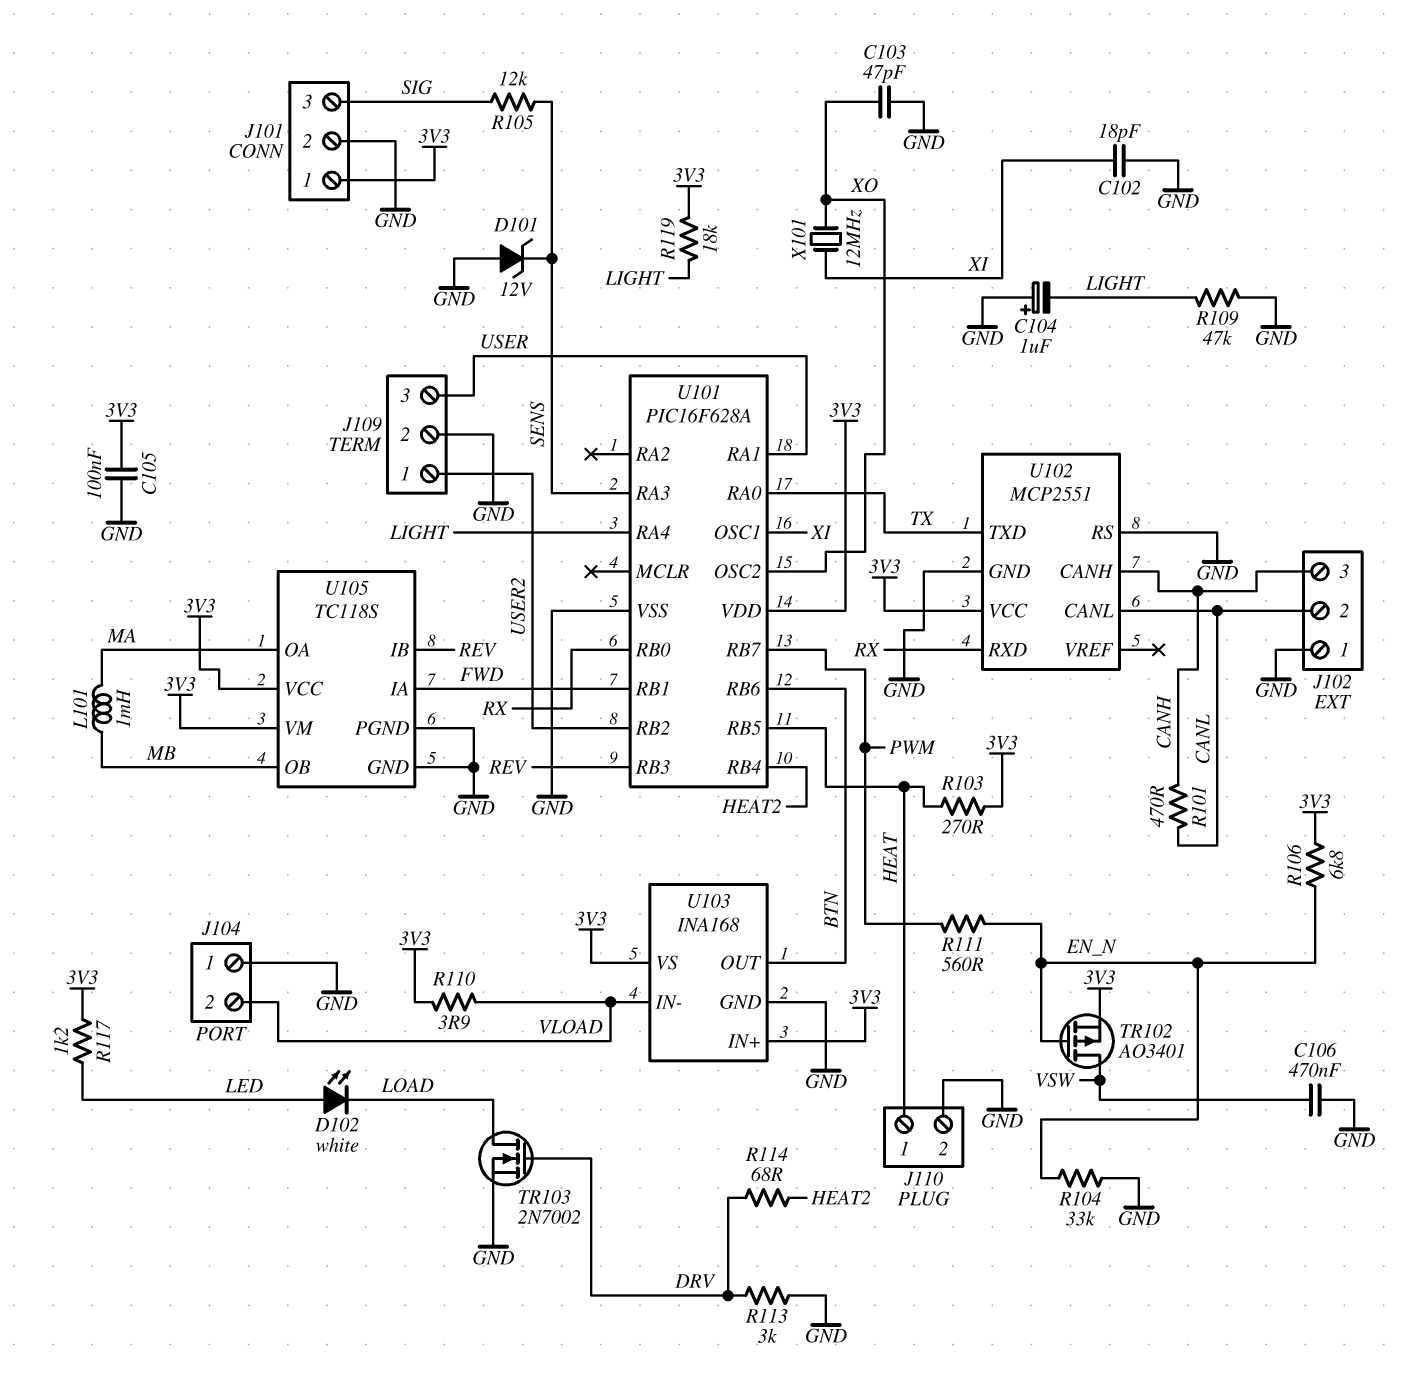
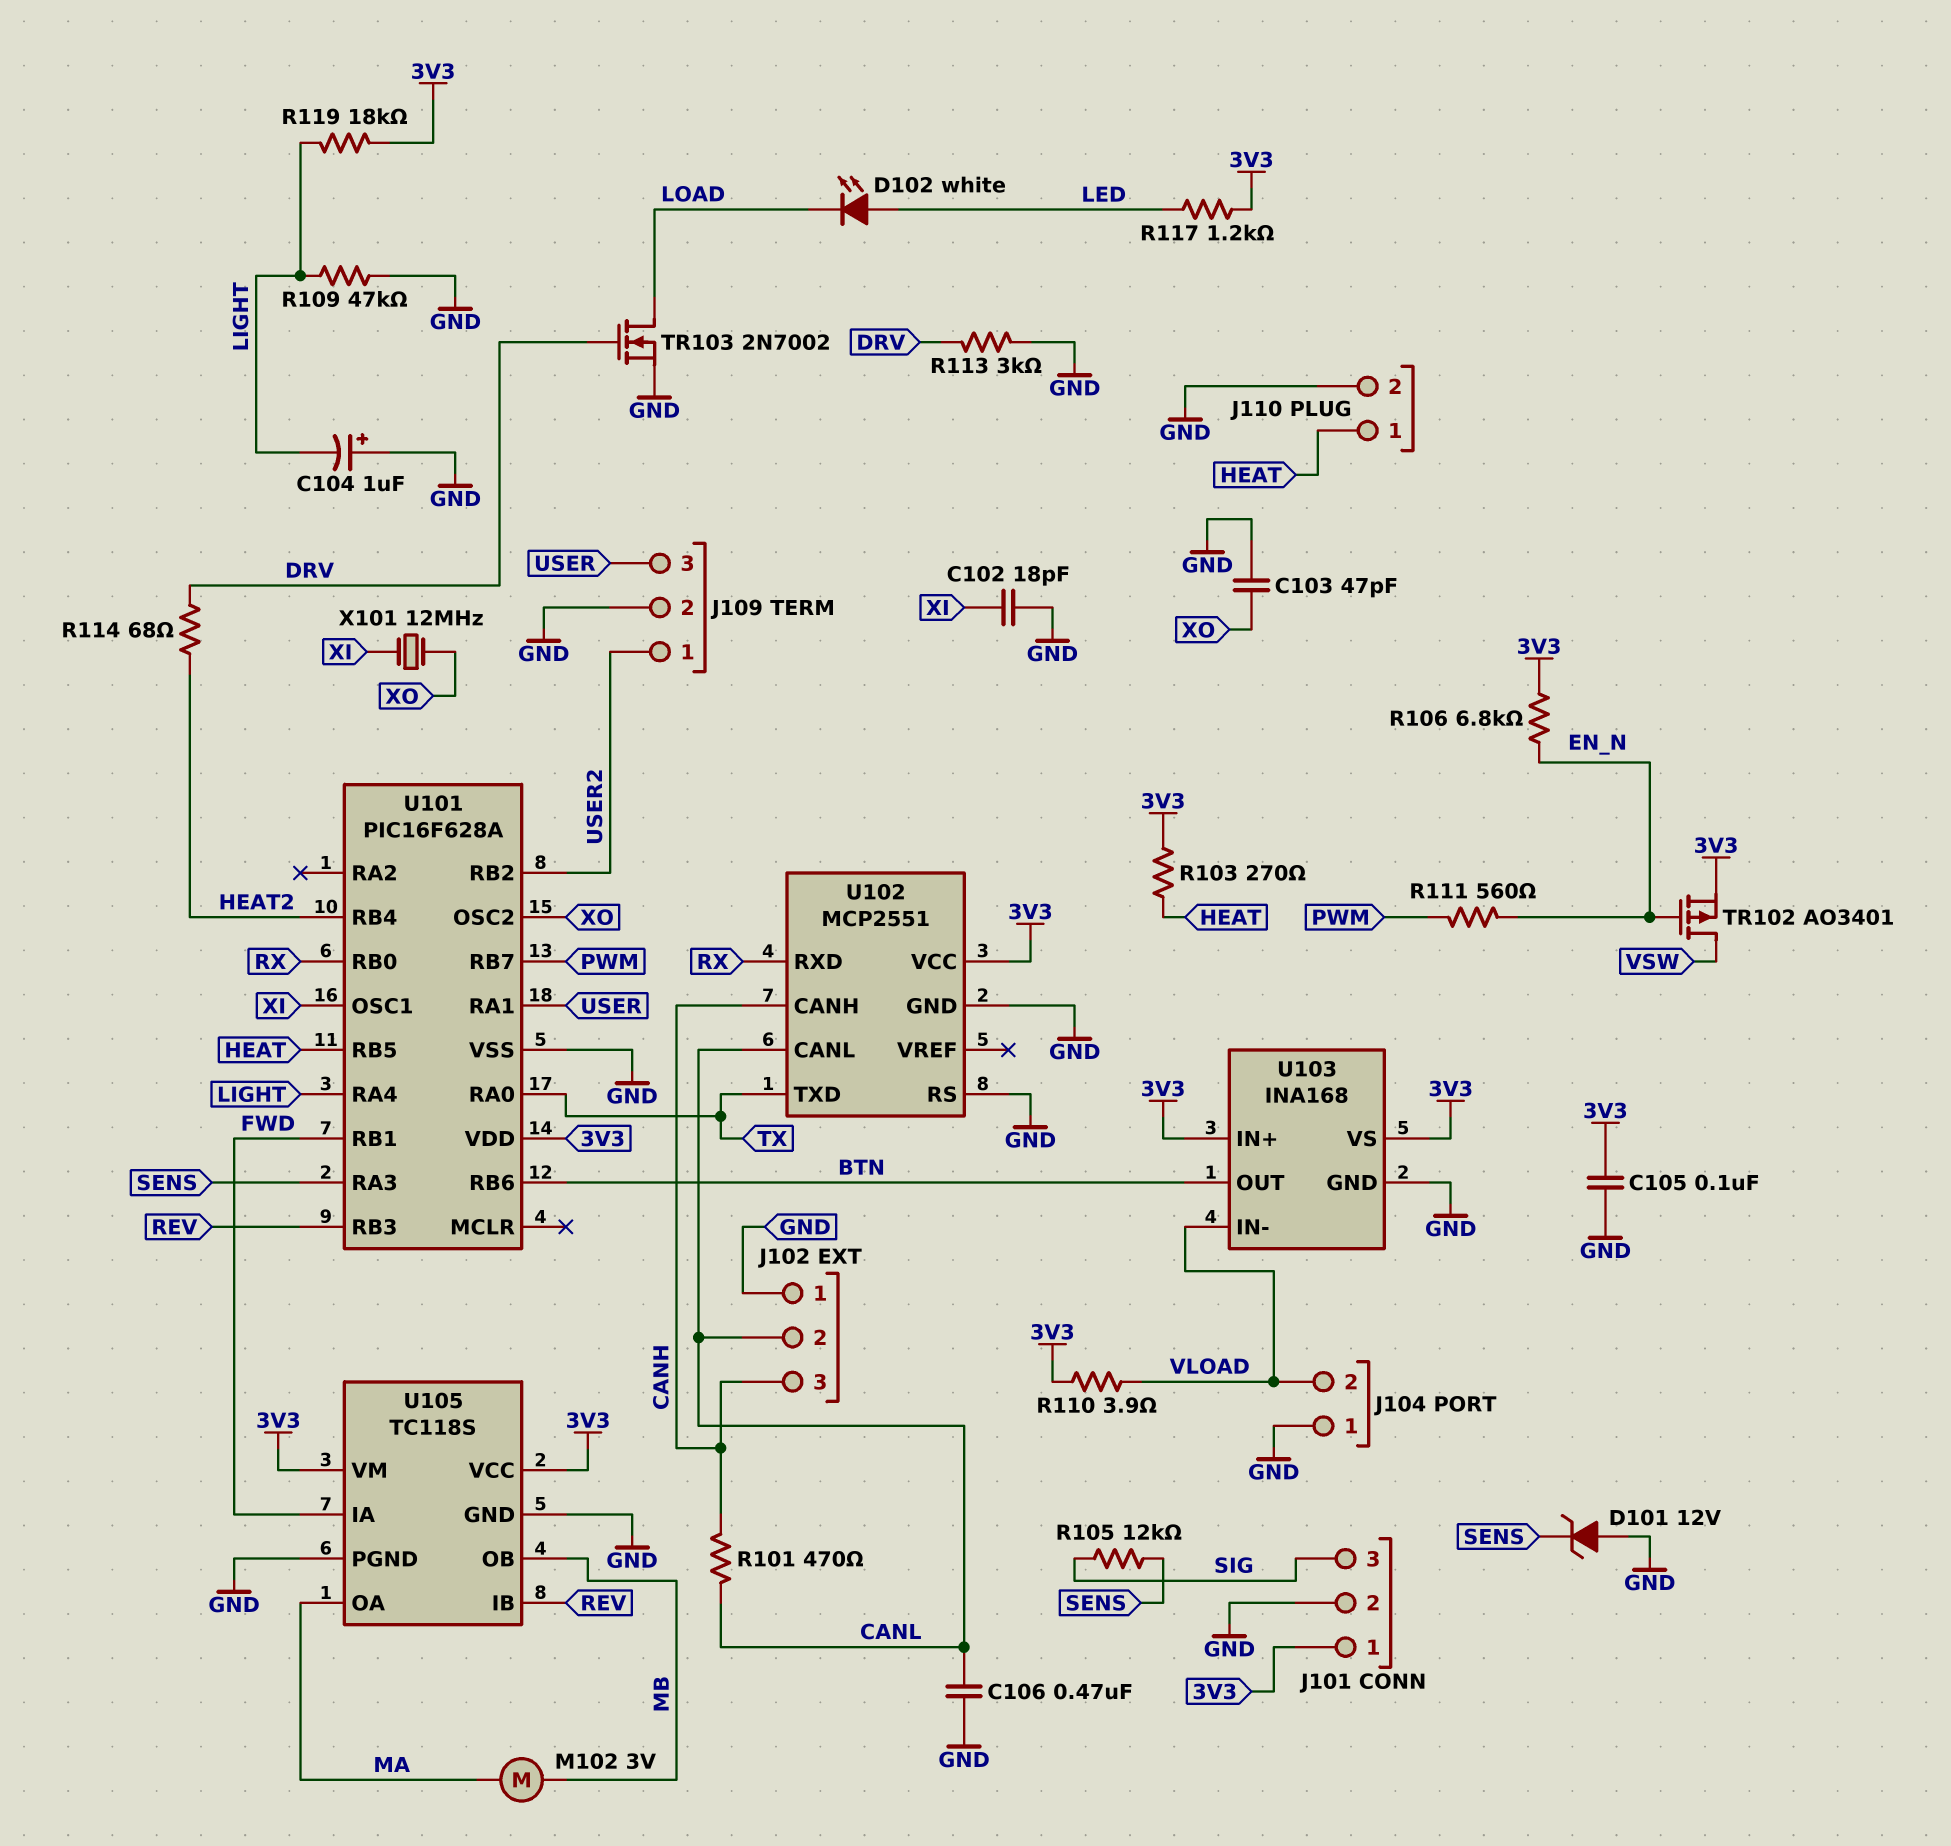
C106: 470nF (GND, VSW) -> 470nF (CANL, GND)
L101: 1mH (MA, MB) -> none
M102: none -> motor 3V (MA, MB)
R104: 33k (EN_N, GND) -> none

